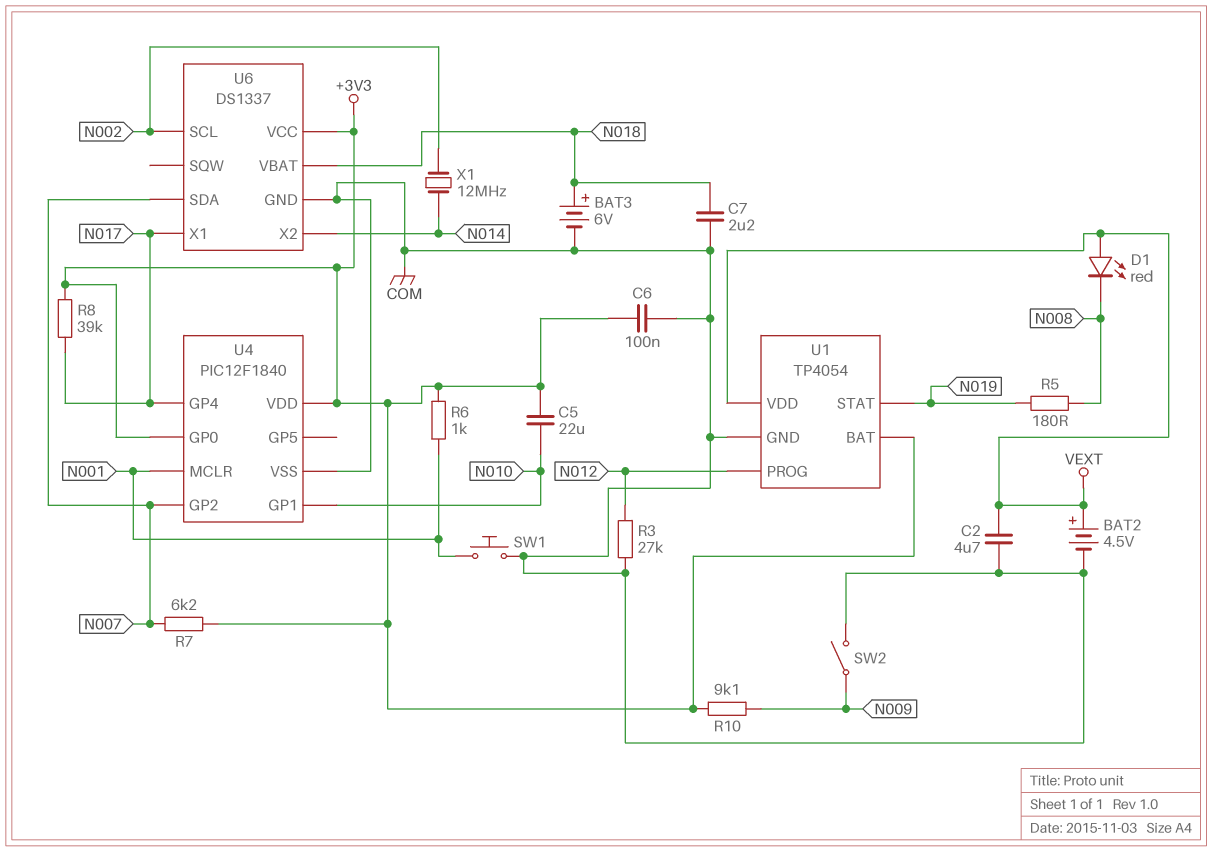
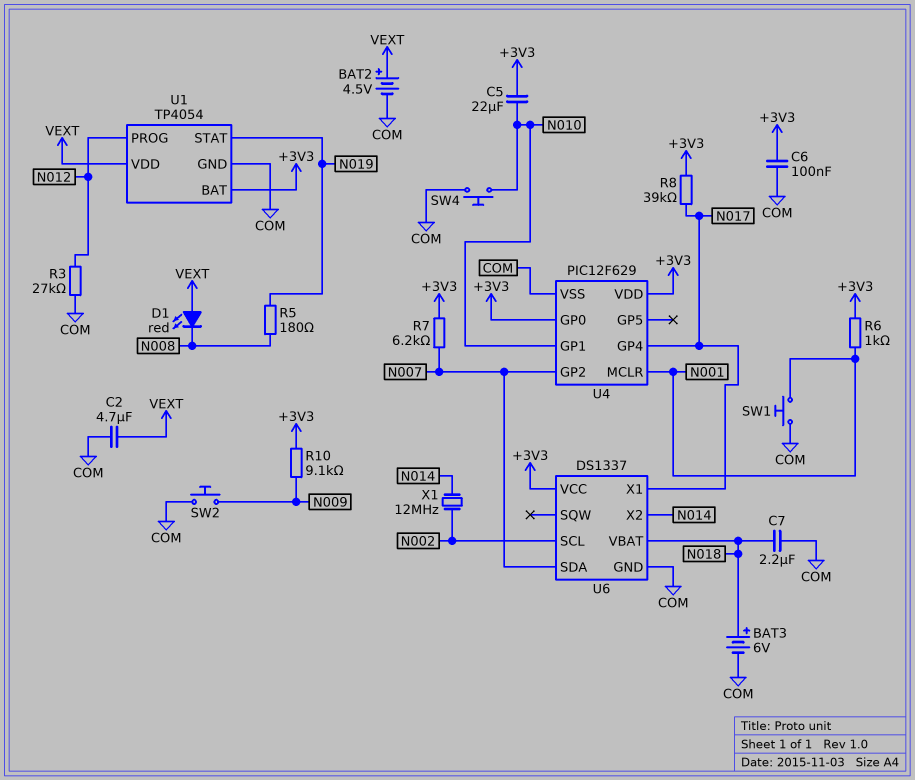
SW2: switch (COM, N009) -> button (COM, N009)
SW4: none -> button (COM, N010)
U4: PIC12F1840 -> PIC12F629

